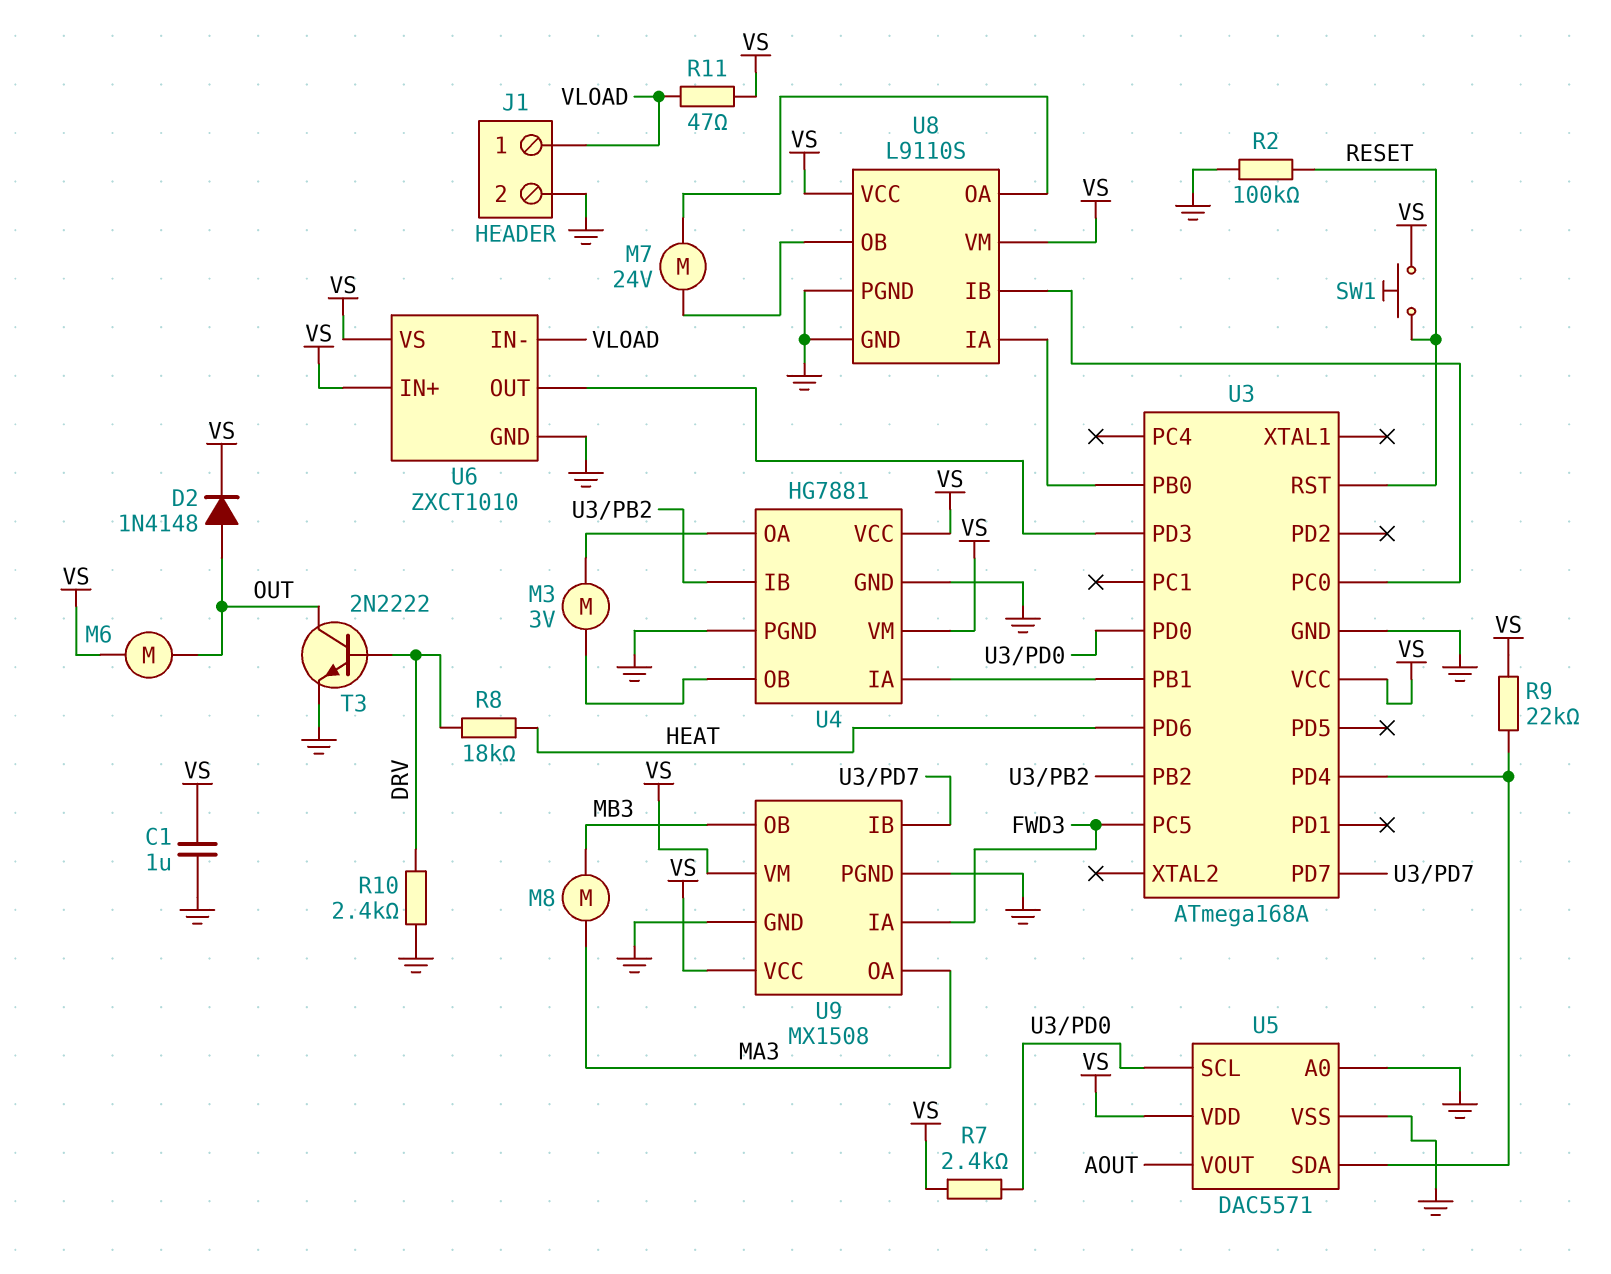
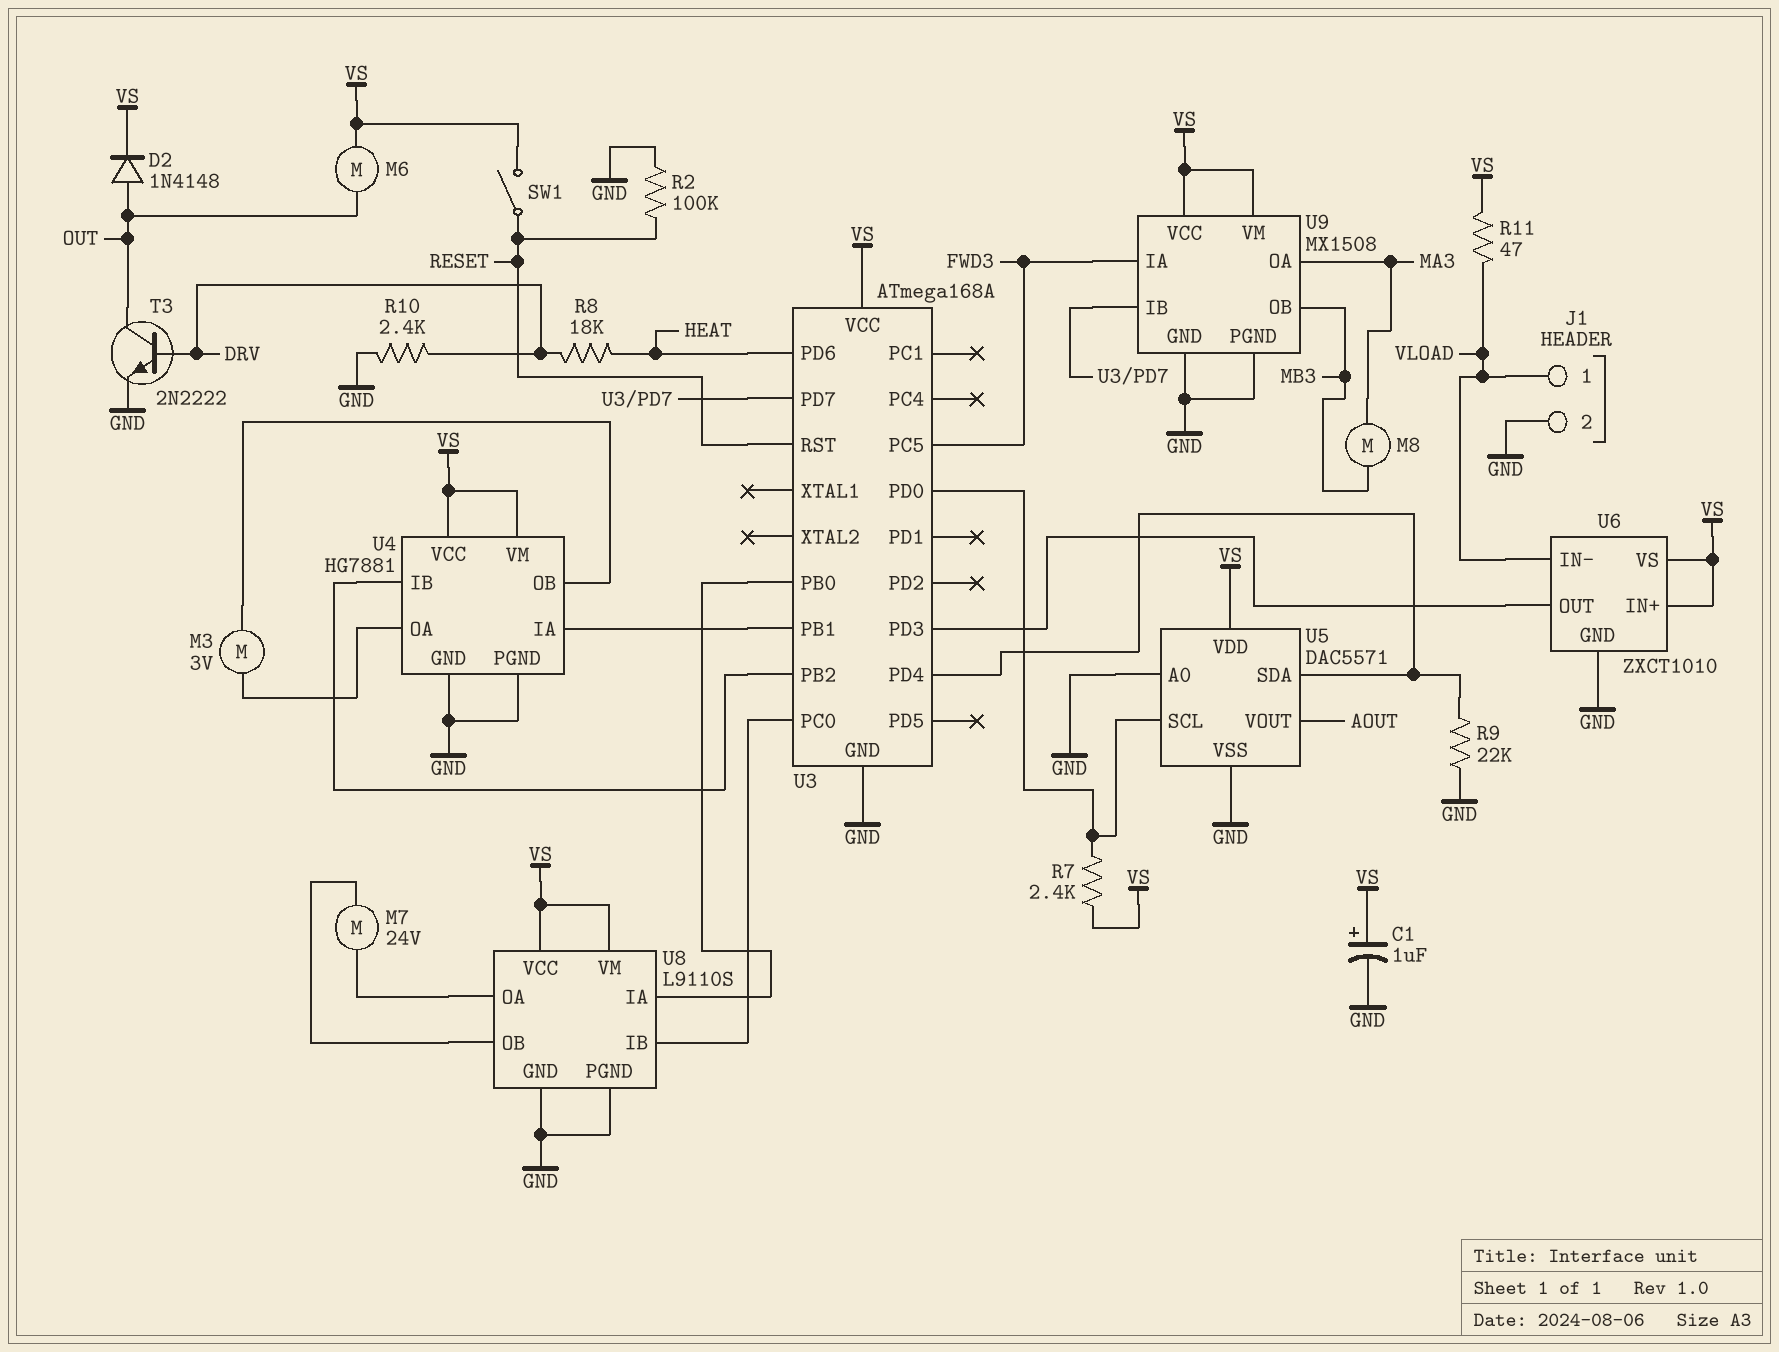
C1: 1uF (GND, VS) -> 1uF (plus VS, minus GND)
R9: 22k (U3/PD4, VS) -> 22k (GND, U3/PD4)
SW1: button (RESET, VS) -> switch (RESET, VS)

